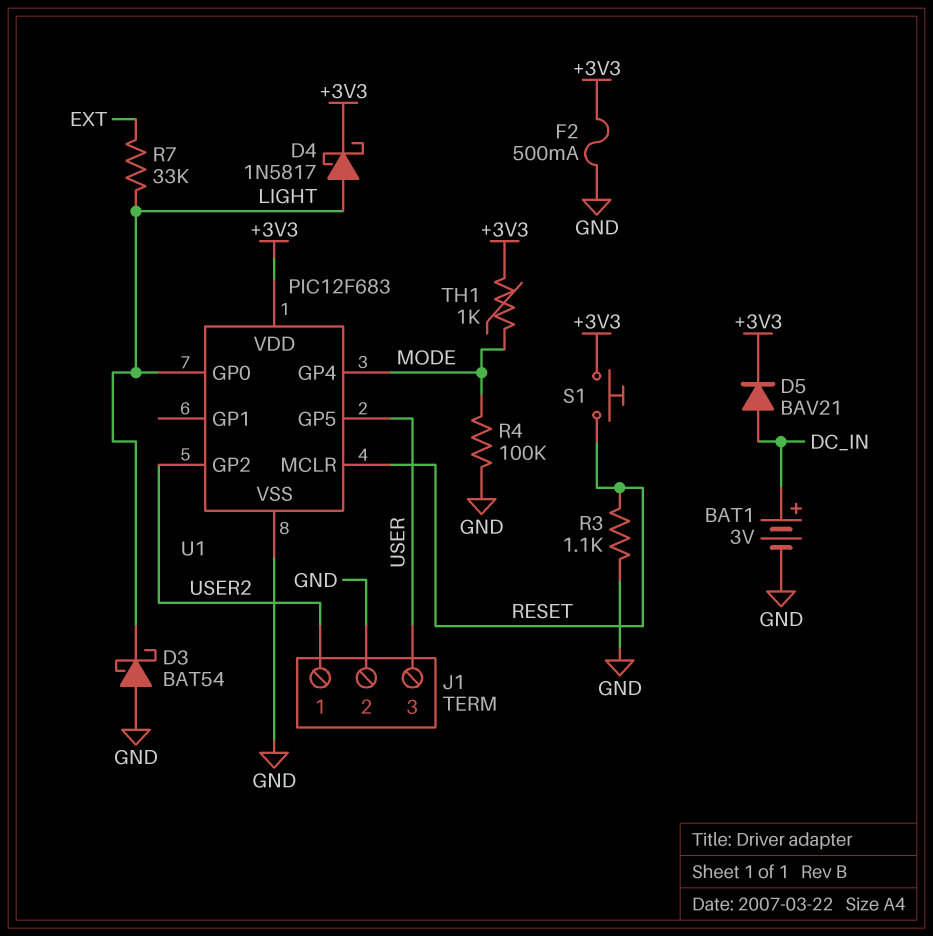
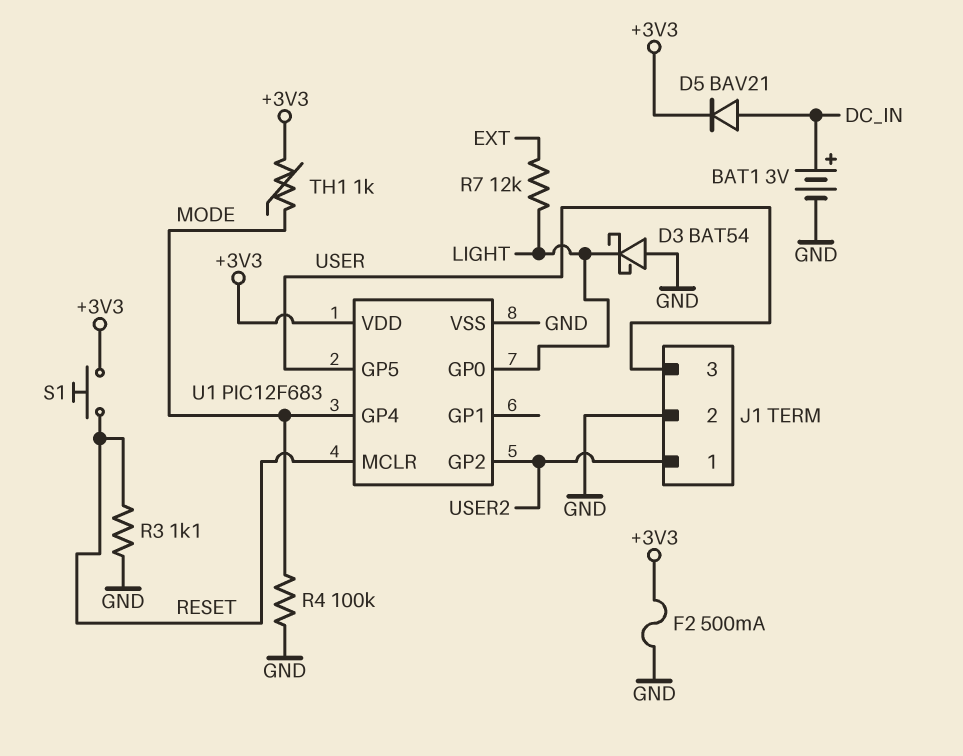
D4: schottky 1N5817 (A LIGHT, K +3V3) -> none
R7: 33k (EXT, LIGHT) -> 12k (EXT, LIGHT)

